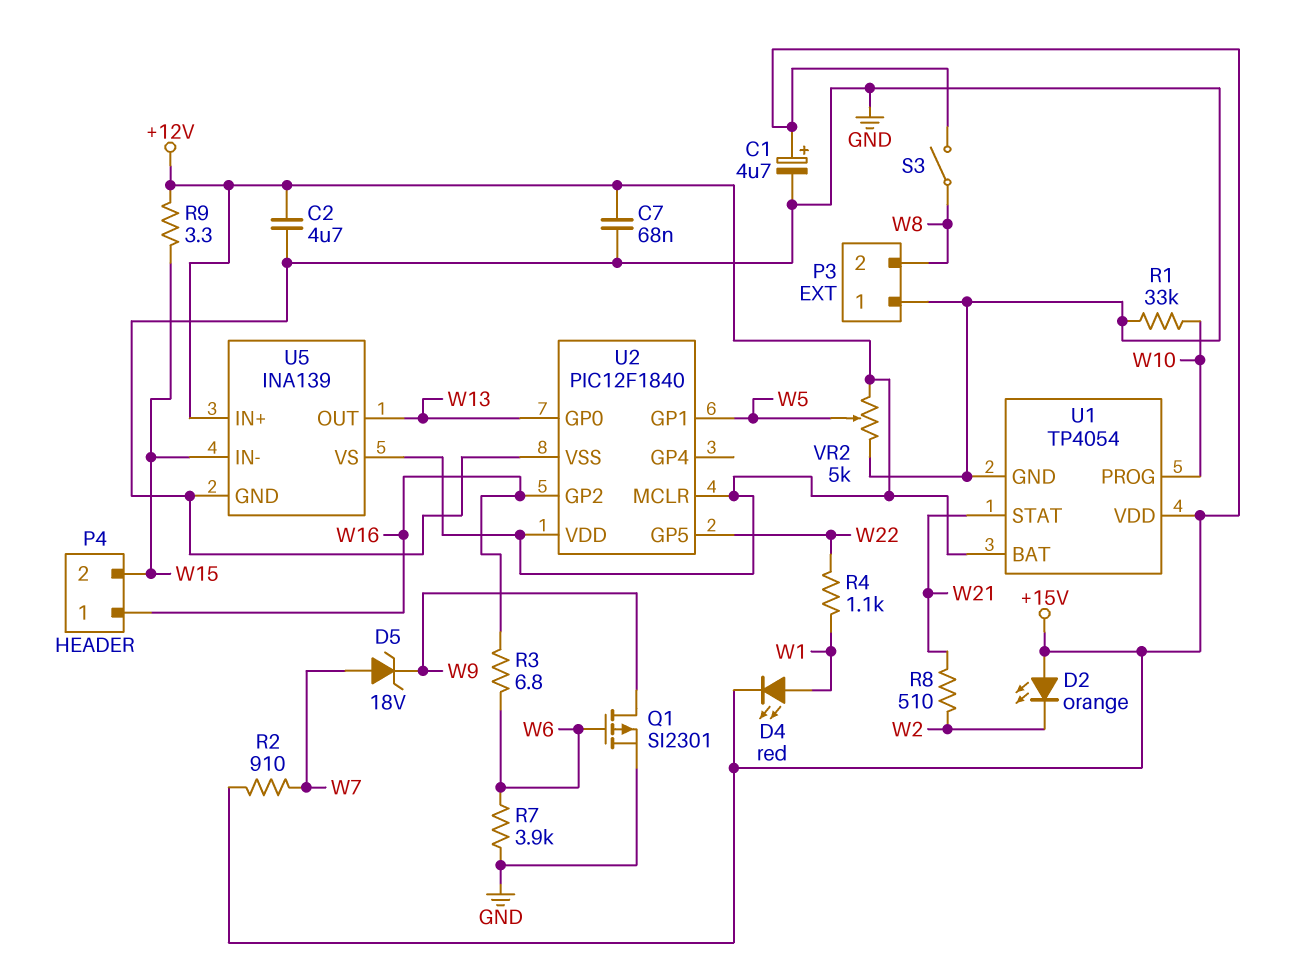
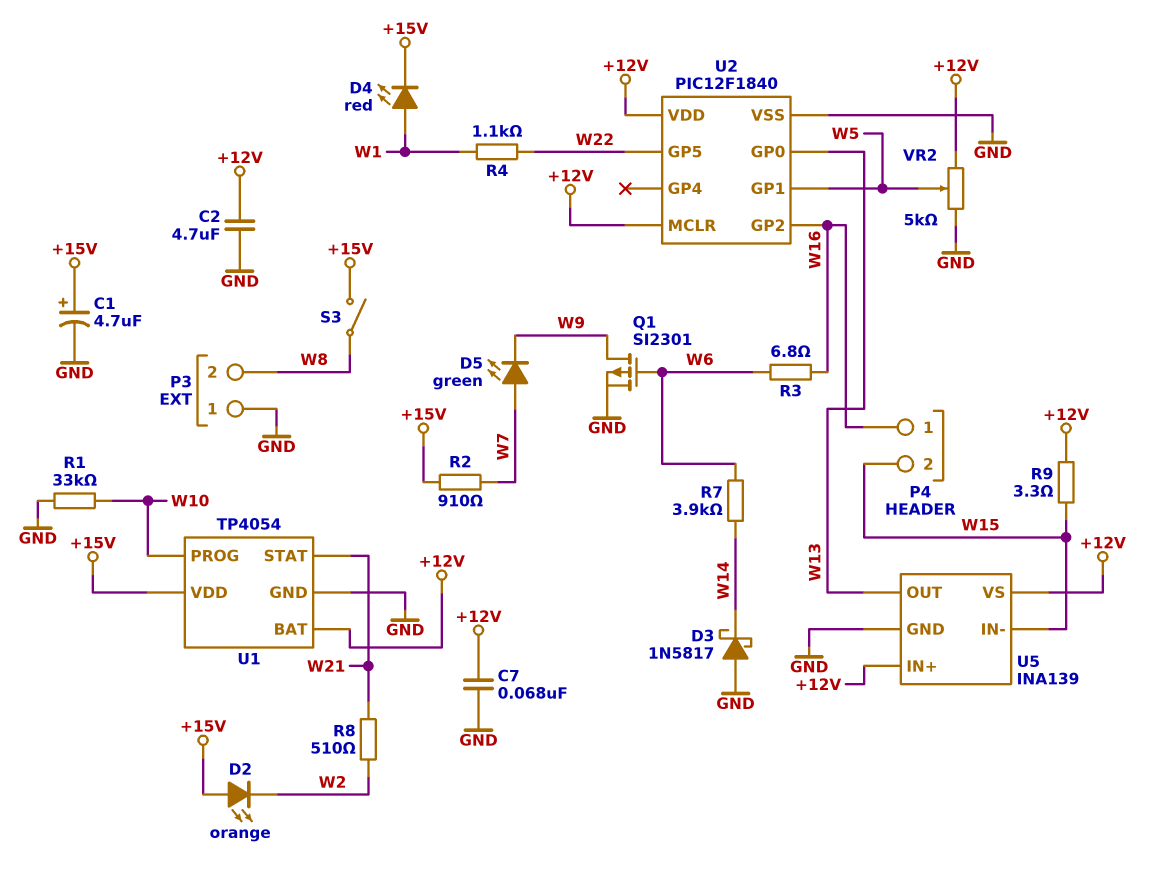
D3: none -> schottky 1N5817 (A GND, K W14)
D5: zener 18V (A W7, K W9) -> LED green (A W7, K W9)
R7: 3.9k (GND, W6) -> 3.9k (W6, W14)

